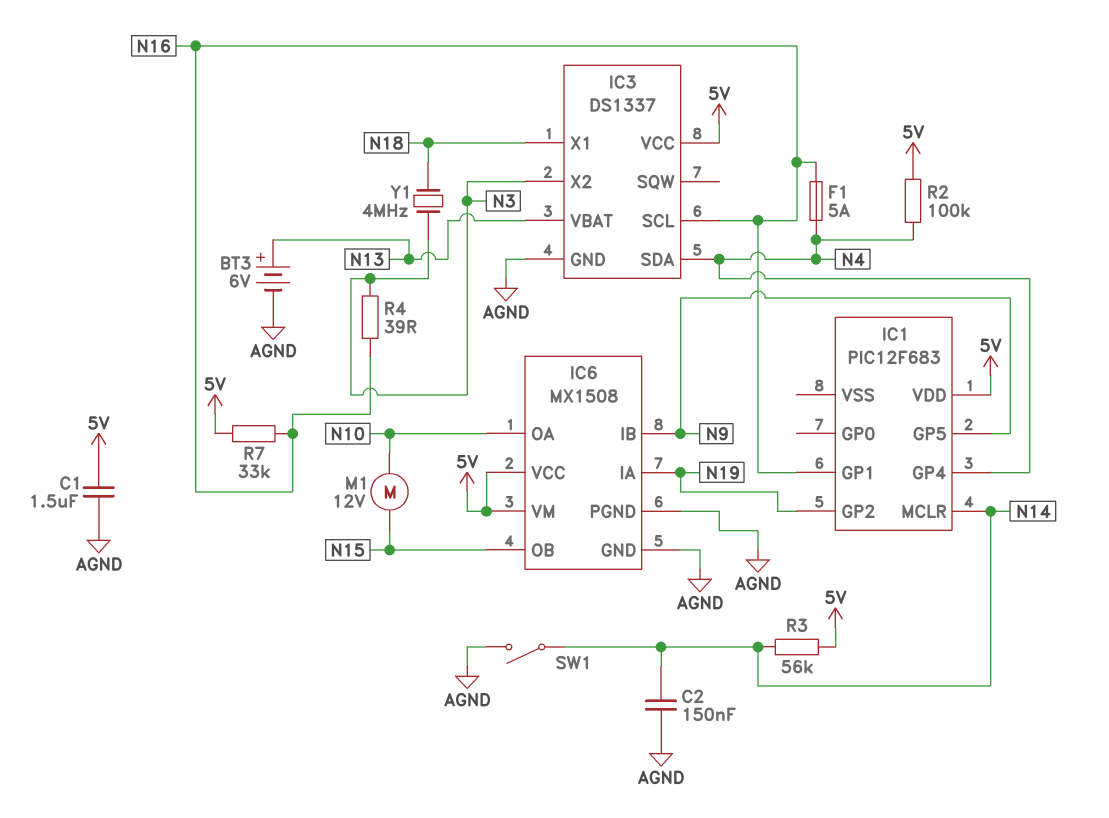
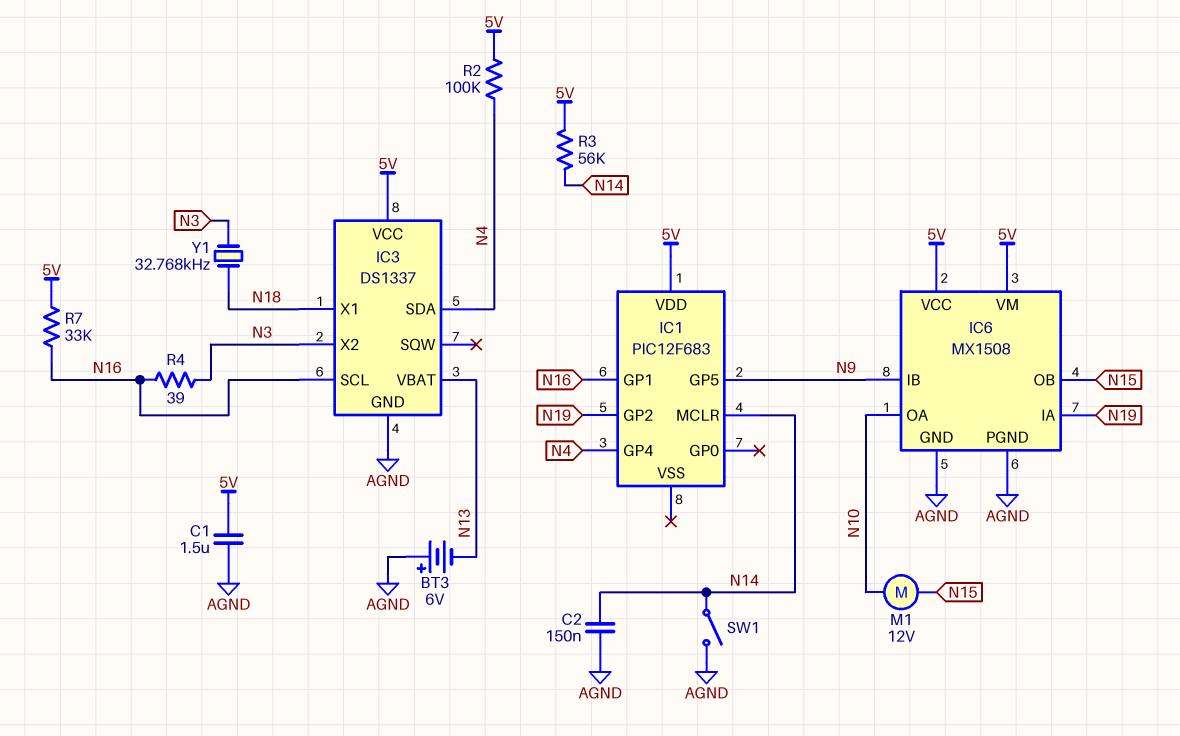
BT3: 6V (plus N13, minus AGND) -> 6V (plus AGND, minus N13)
F1: 5A (N4, N16) -> none
Y1: 4MHz (N3, N18) -> 32.768kHz (N3, N18)

